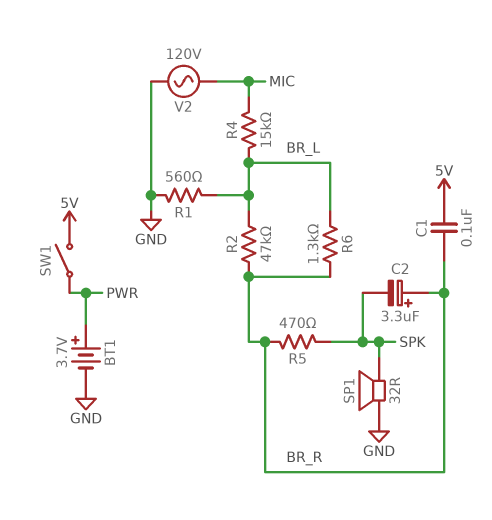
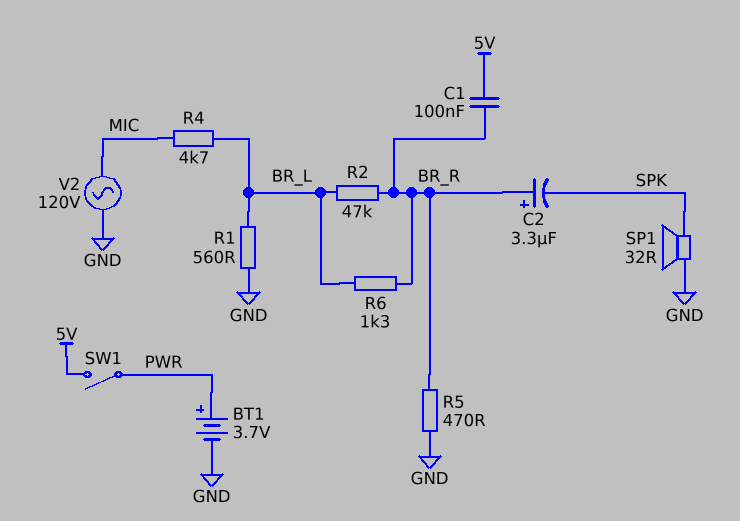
R4: 15k (BR_L, MIC) -> 4.7k (BR_L, MIC)
R5: 470 (BR_R, SPK) -> 470 (BR_R, GND)

